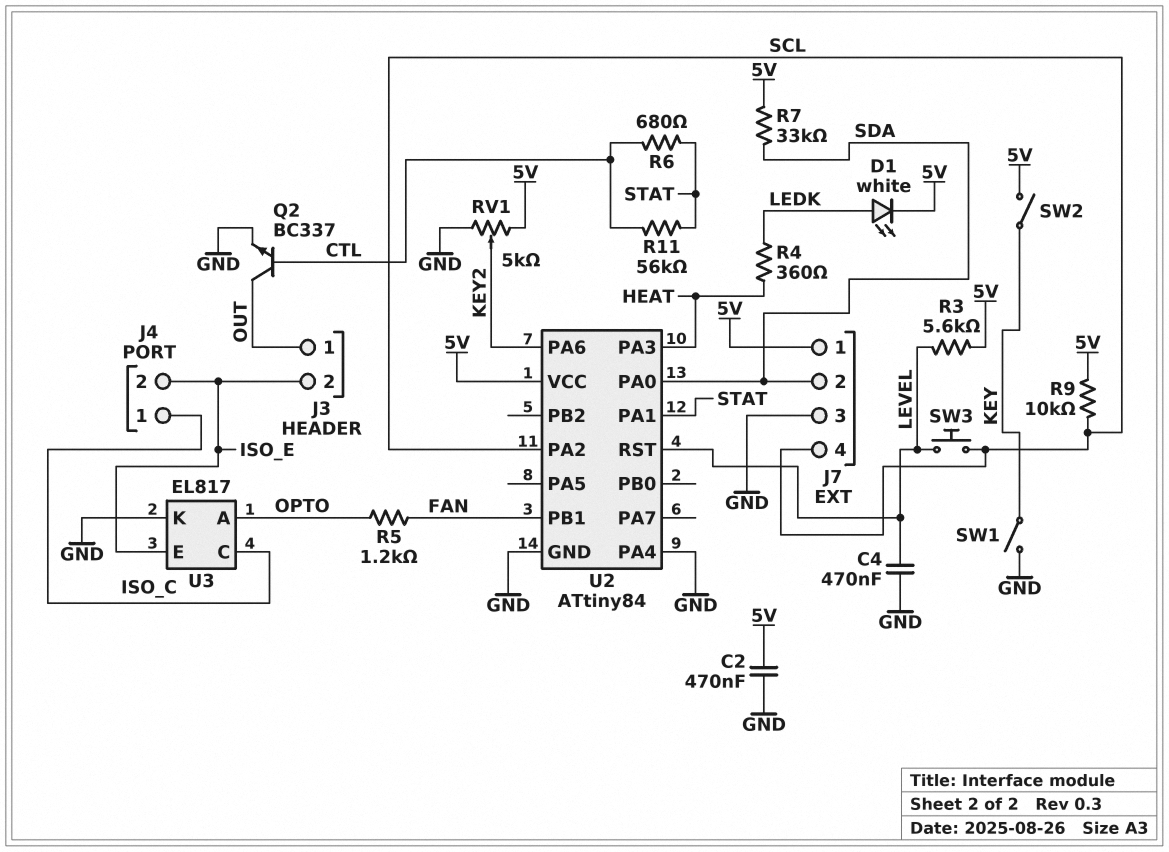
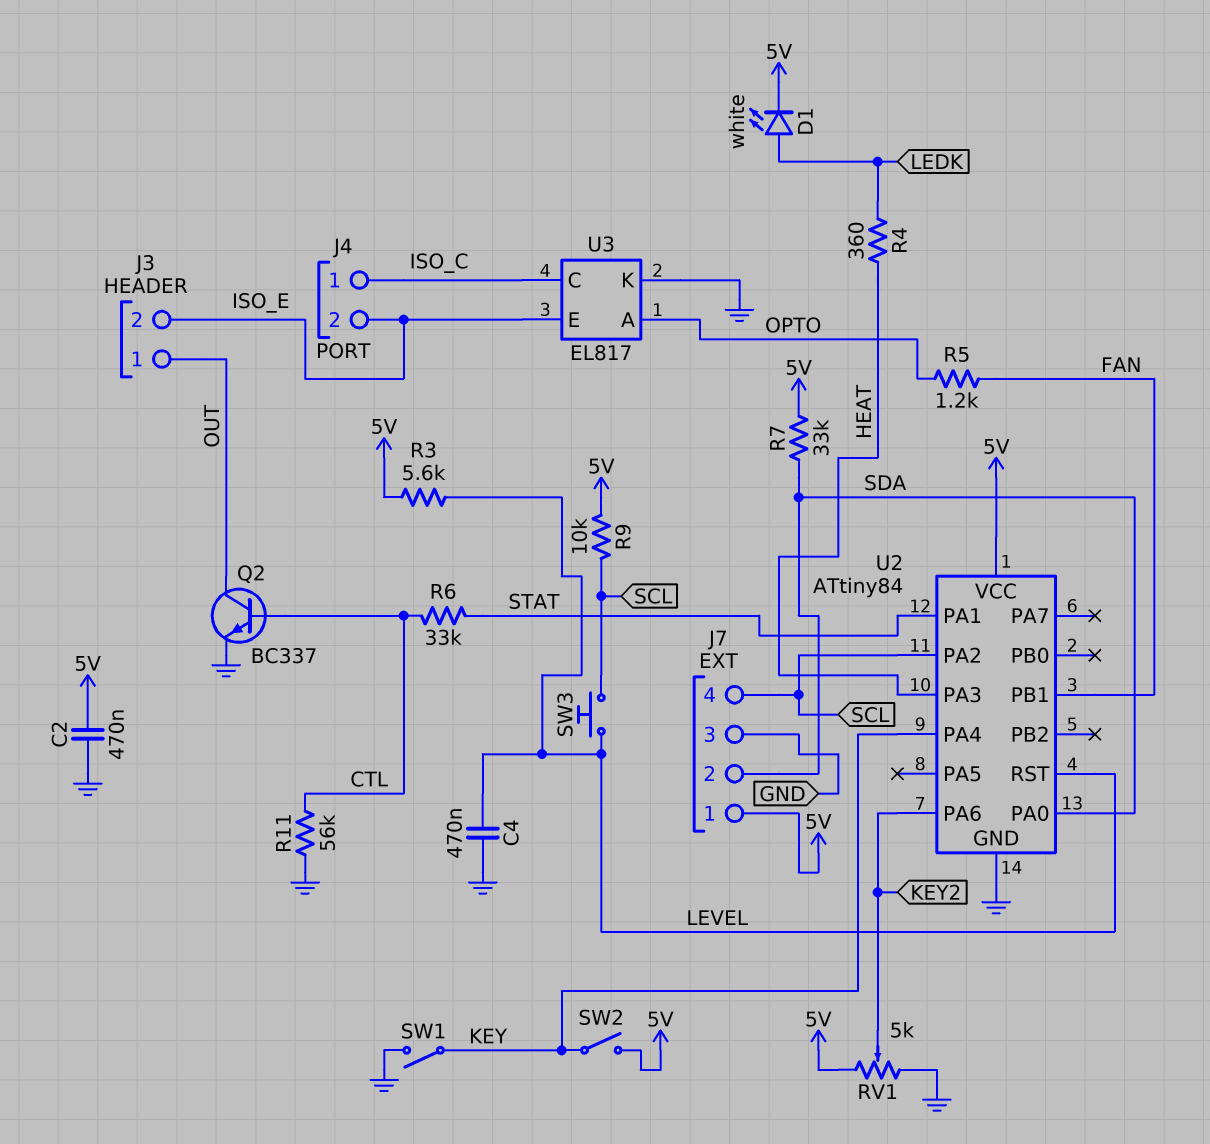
R6: 680 (CTL, STAT) -> 33k (CTL, STAT)
R11: 56k (CTL, STAT) -> 56k (CTL, GND)
U2 pin PA4: GND -> KEY

